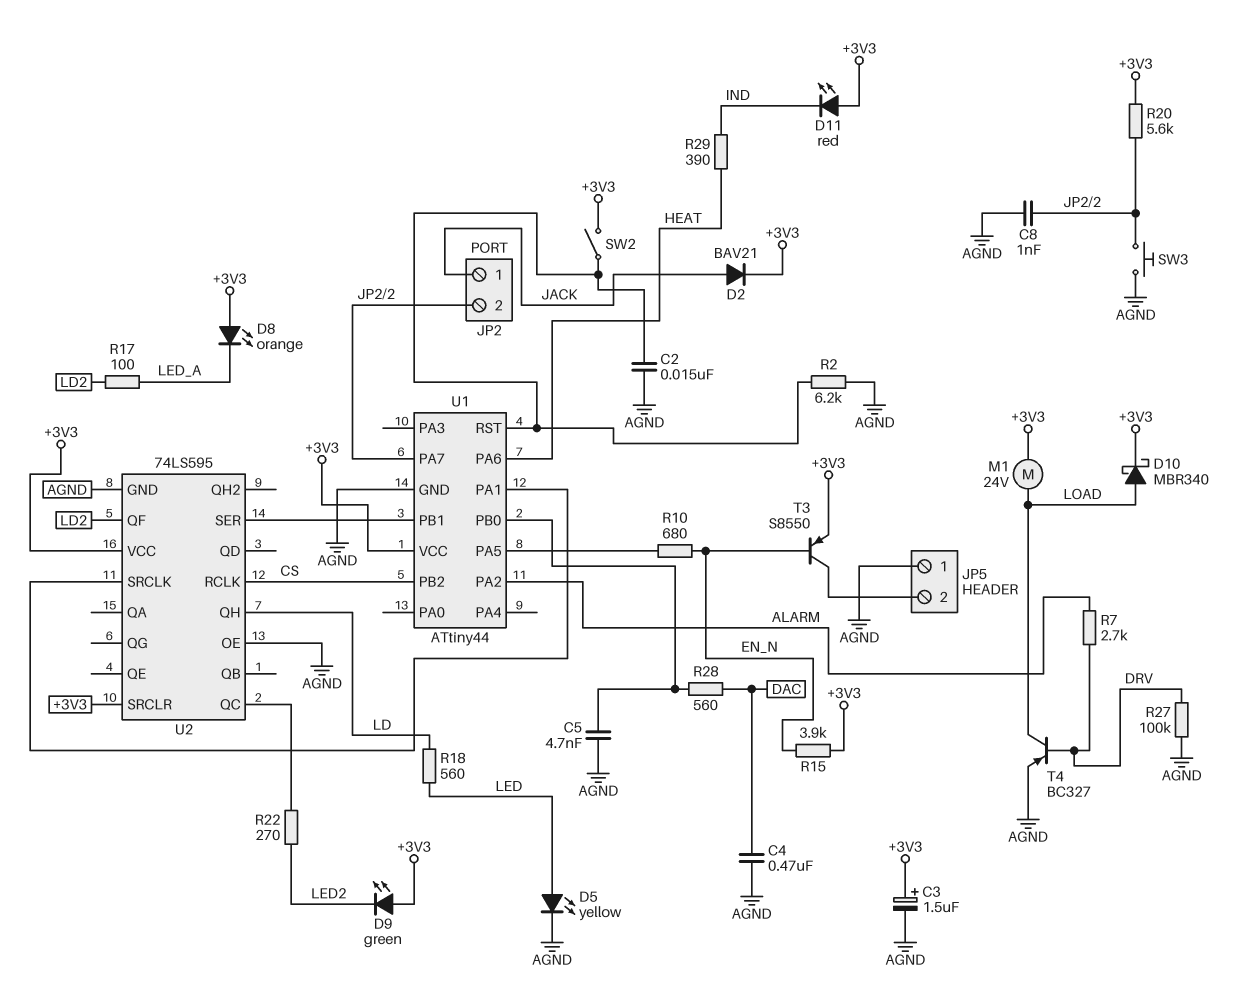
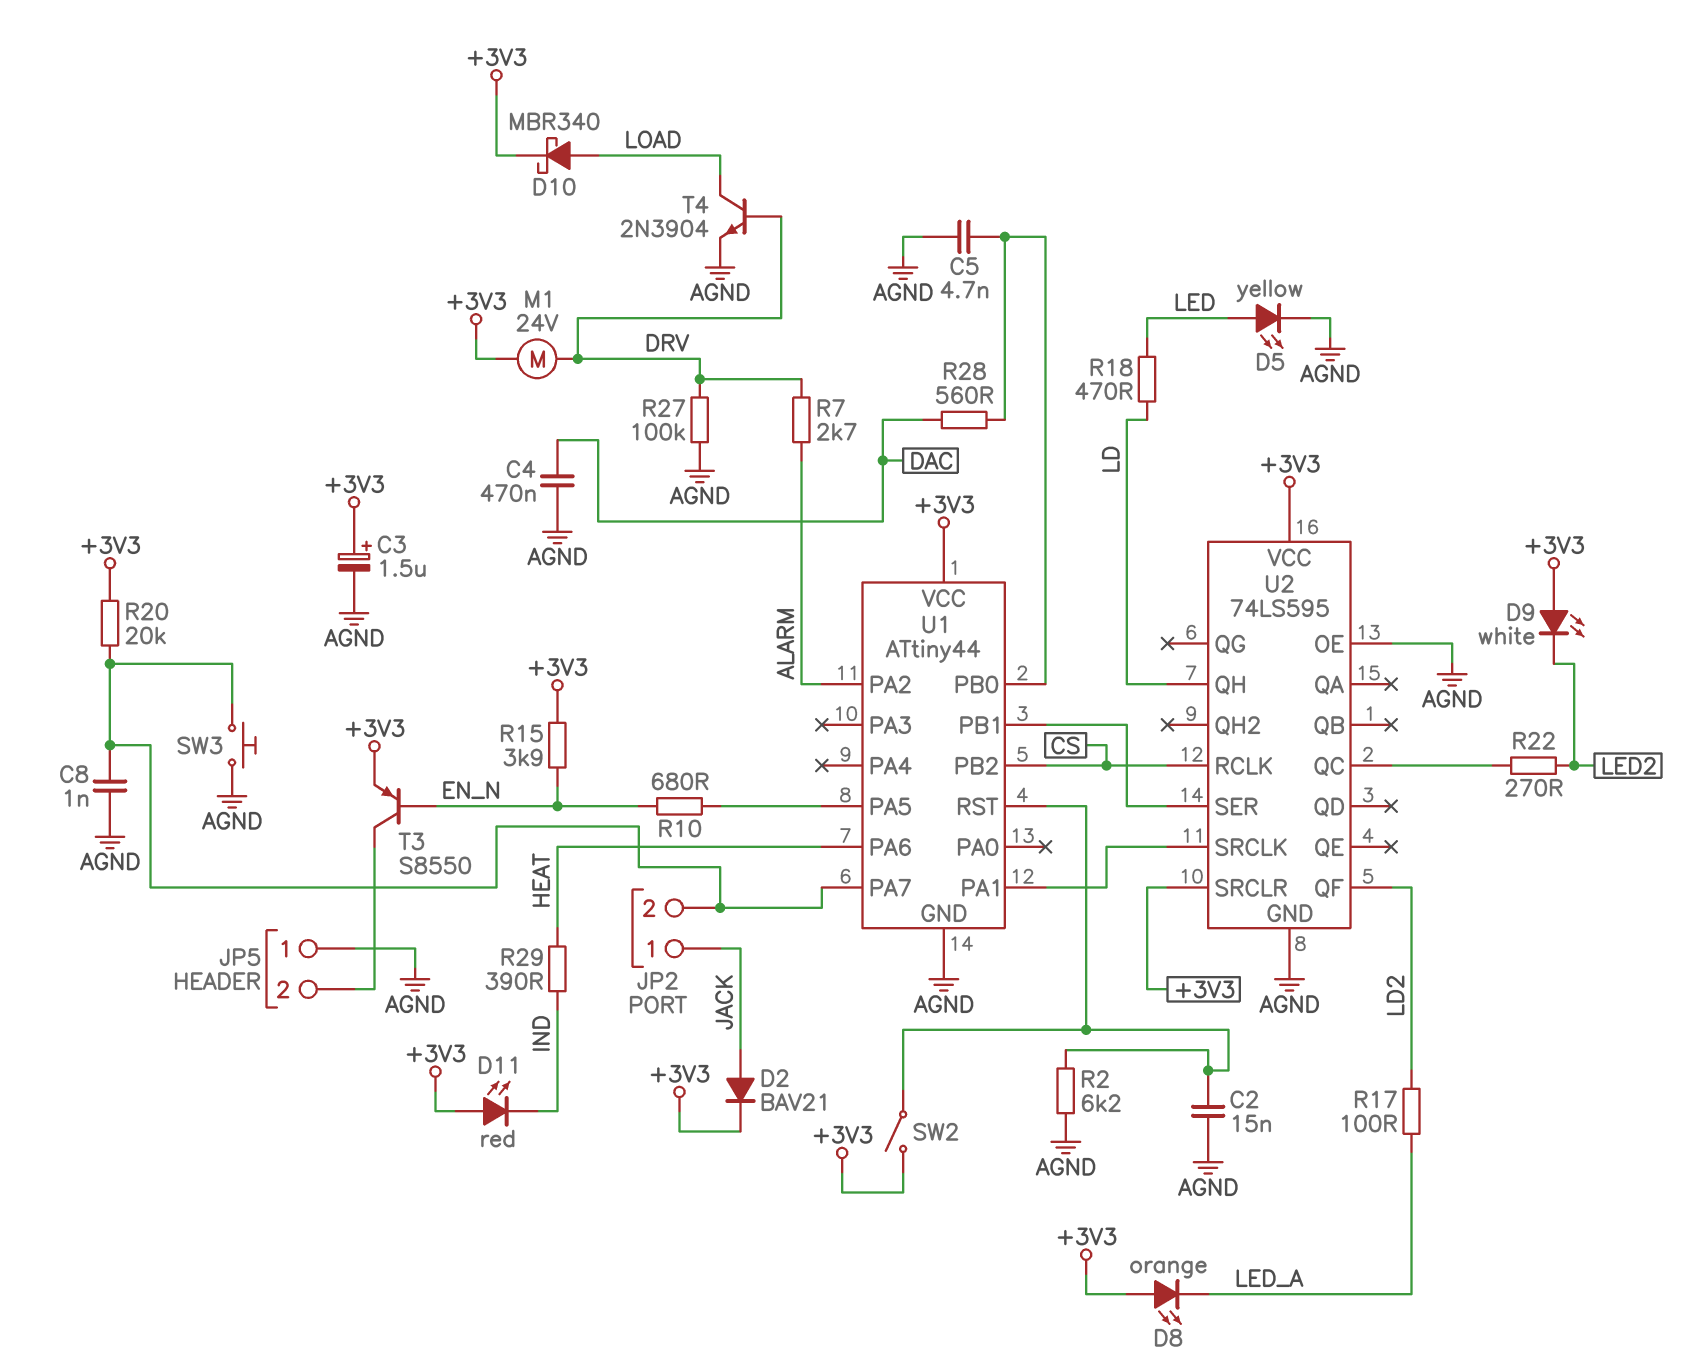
D9: LED green (A +3V3, K LED2) -> LED white (A +3V3, K LED2)
M1: motor 24V (+3V3, LOAD) -> motor 24V (+3V3, DRV)
R18: 560 (LD, LED) -> 470 (LD, LED)
R20: 5.6k (+3V3, JP2/2) -> 20k (+3V3, JP2/2)
T4: PNP BC327 (B DRV, C LOAD, E AGND) -> NPN 2N3904 (B DRV, C LOAD, E AGND)

